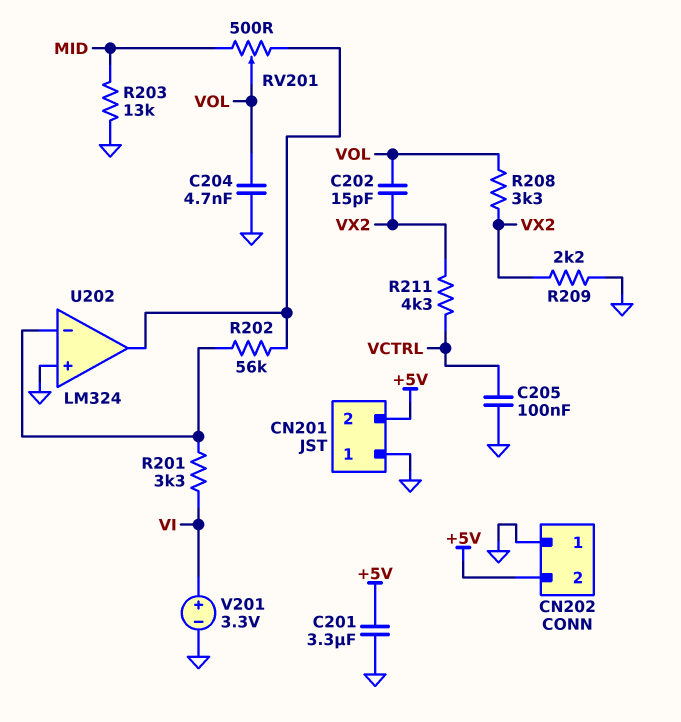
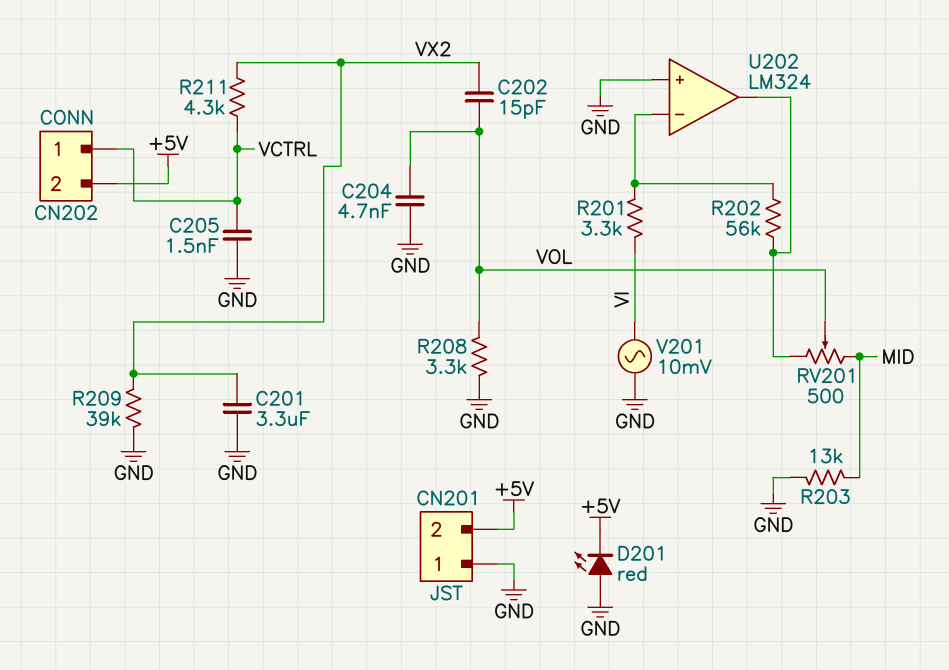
C201: 3.3uF (+5V, GND) -> 3.3uF (GND, VX2)
C205: 100nF (GND, VCTRL) -> 1.5nF (GND, VCTRL)
CN202 pin 1: GND -> VCTRL
D201: none -> LED red (A GND, K +5V)
R208: 3.3k (VOL, VX2) -> 3.3k (GND, VOL)
R209: 2.2k (GND, VX2) -> 39k (GND, VX2)
V201: 3.3V (plus VI, minus GND) -> AC 10mV (GND, VI)

